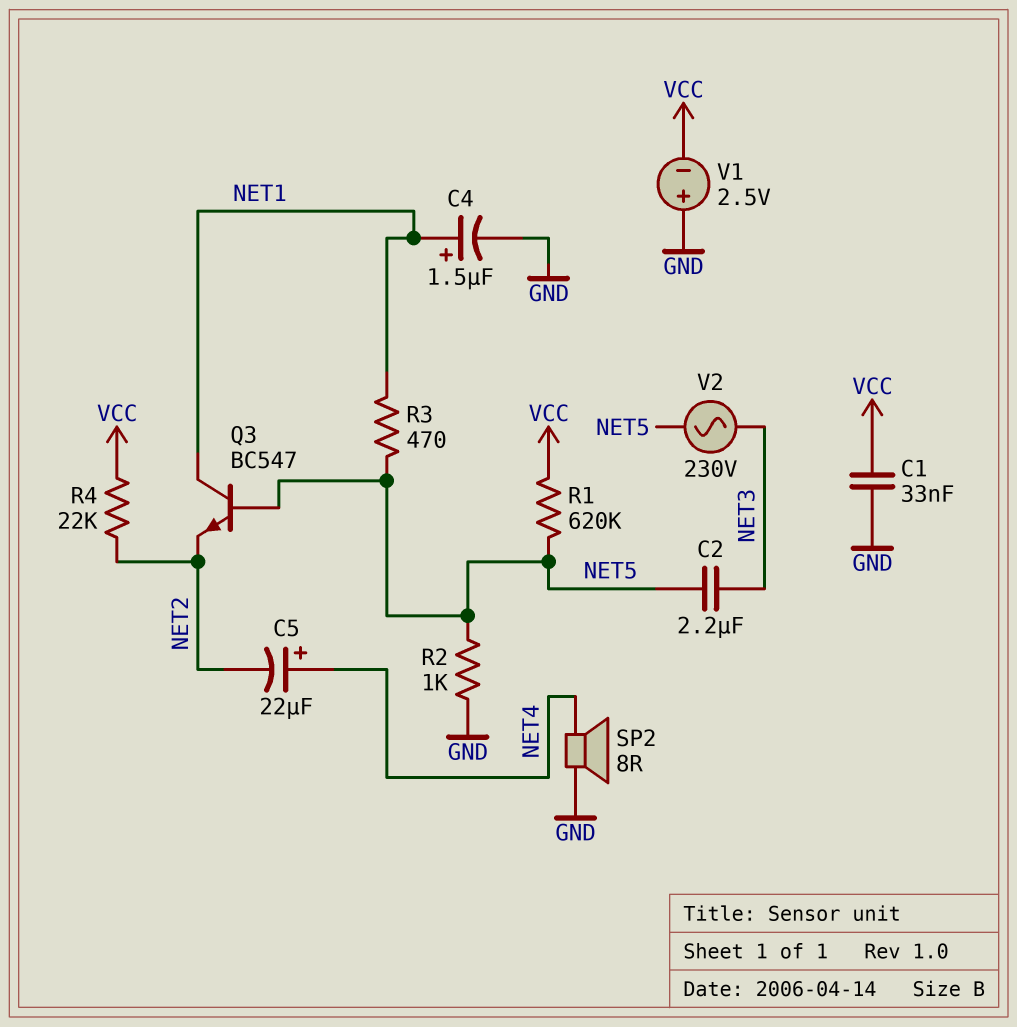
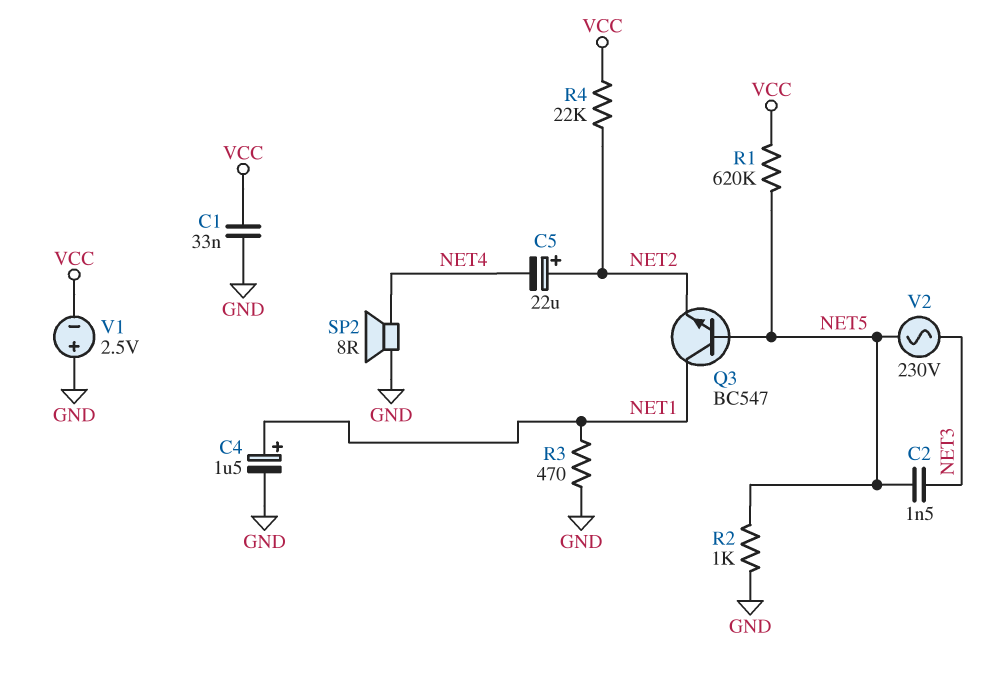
C2: 2.2uF (NET3, NET5) -> 1.5nF (NET3, NET5)
C5: 22uF (plus NET4, minus NET2) -> 22uF (plus NET2, minus NET4)
R3: 470 (NET1, NET5) -> 470 (GND, NET1)

